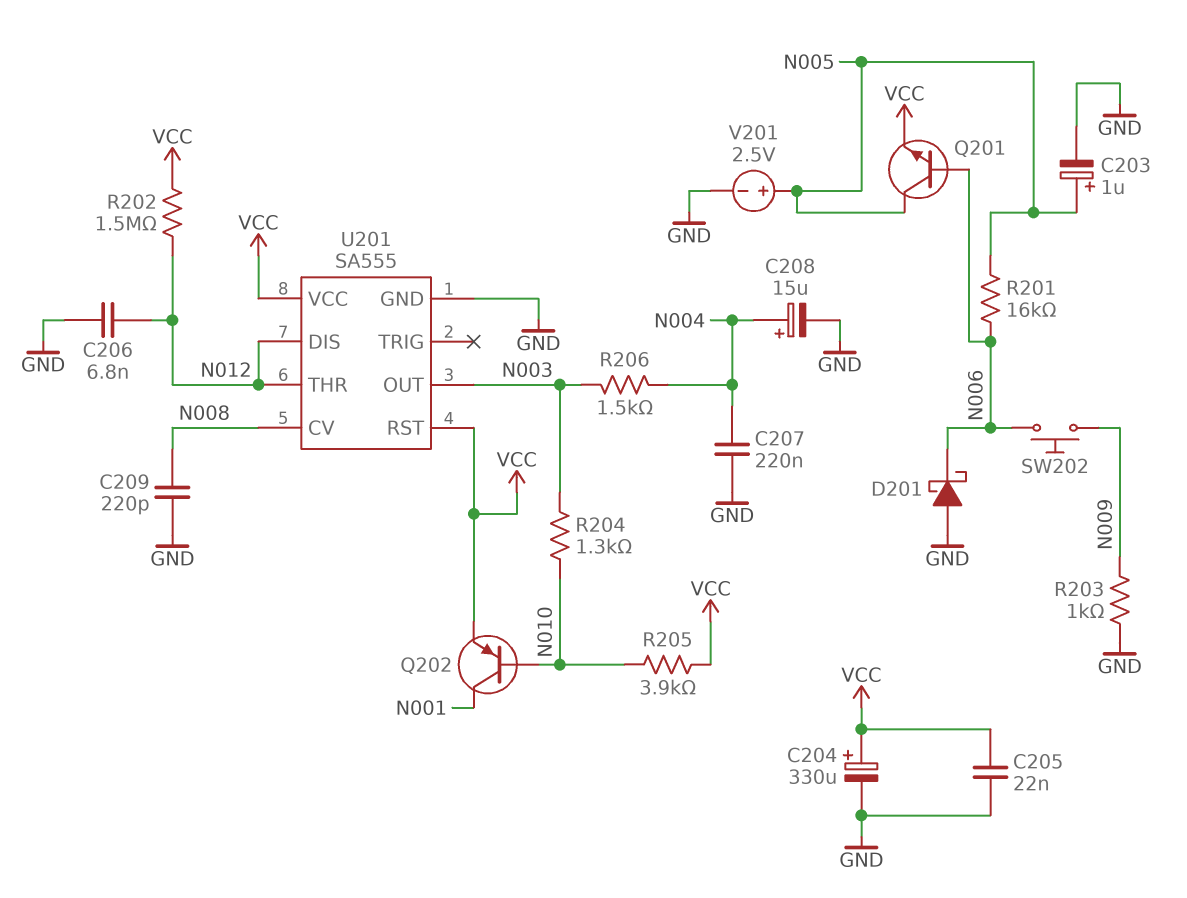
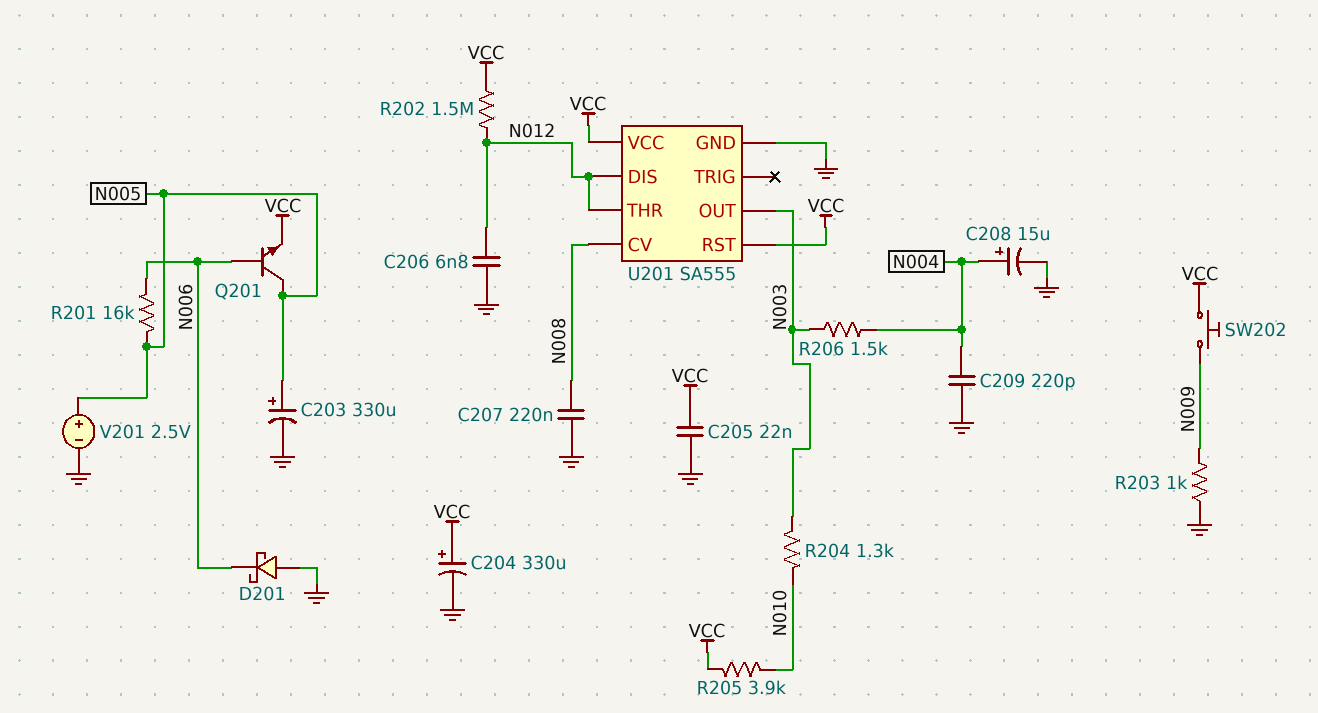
C203: 1uF (plus N005, minus GND) -> 330uF (plus N005, minus GND)
C207: 220nF (GND, N004) -> 220nF (GND, N008)
C209: 220pF (GND, N008) -> 220pF (GND, N004)
Q202: PNP (B N010, C N001, E VCC) -> none
SW202: button (N006, N009) -> button (N009, VCC)

